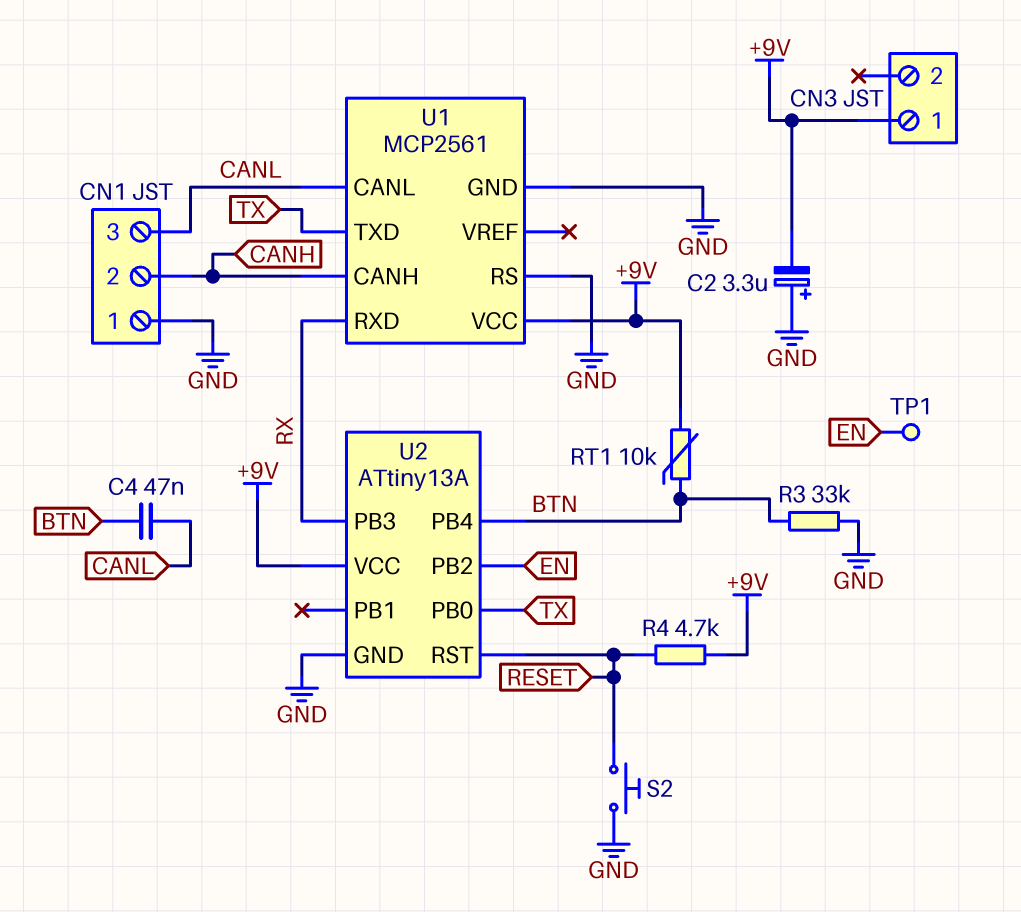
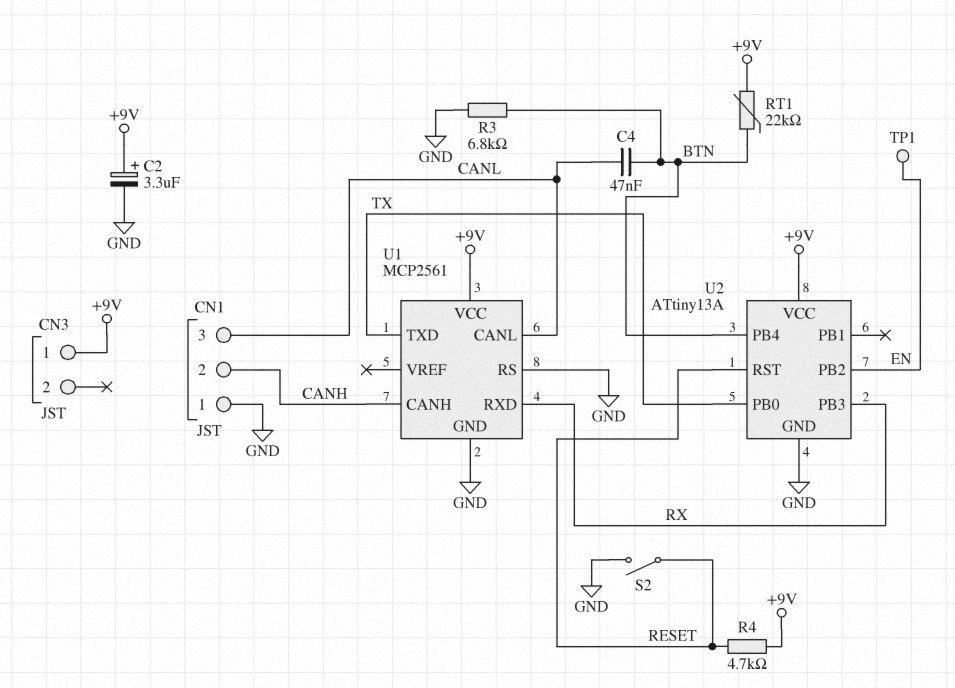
C2: 3.3uF (plus GND, minus +9V) -> 3.3uF (plus +9V, minus GND)
R3: 33k (BTN, GND) -> 6.8k (BTN, GND)
RT1: 10k (+9V, BTN) -> 22k (+9V, BTN)
S2: button (GND, RESET) -> switch (GND, RESET)

